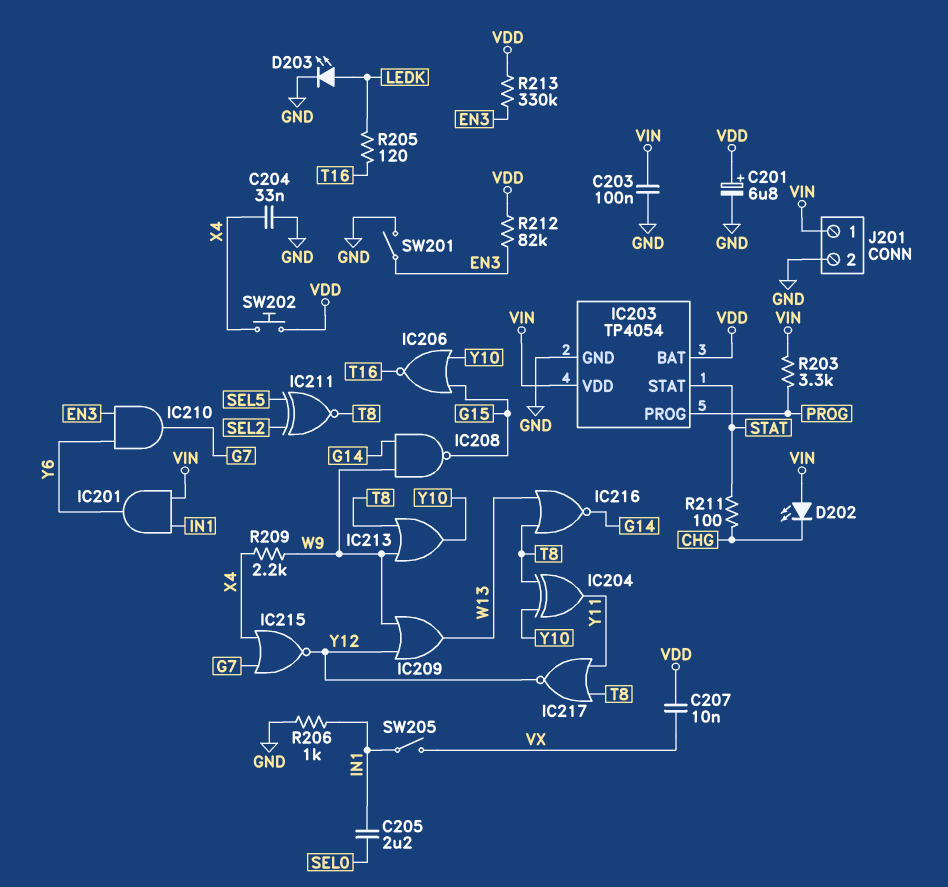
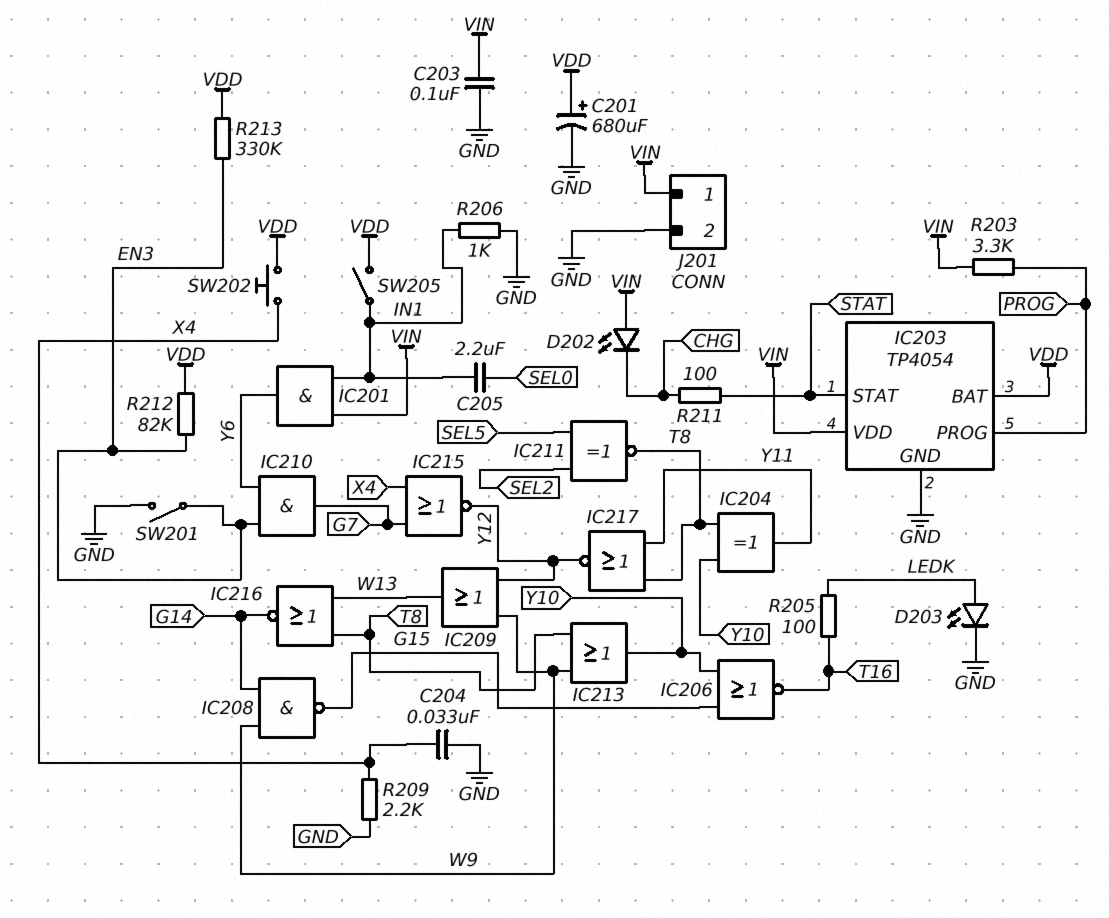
C201: 6.8uF (plus VDD, minus GND) -> 680uF (plus VDD, minus GND)
C207: 10nF (VDD, VX) -> none
R205: 120 (LEDK, T16) -> 100 (LEDK, T16)
R209: 2.2k (W9, X4) -> 2.2k (GND, X4)
SW205: switch (IN1, VX) -> switch (IN1, VDD)

